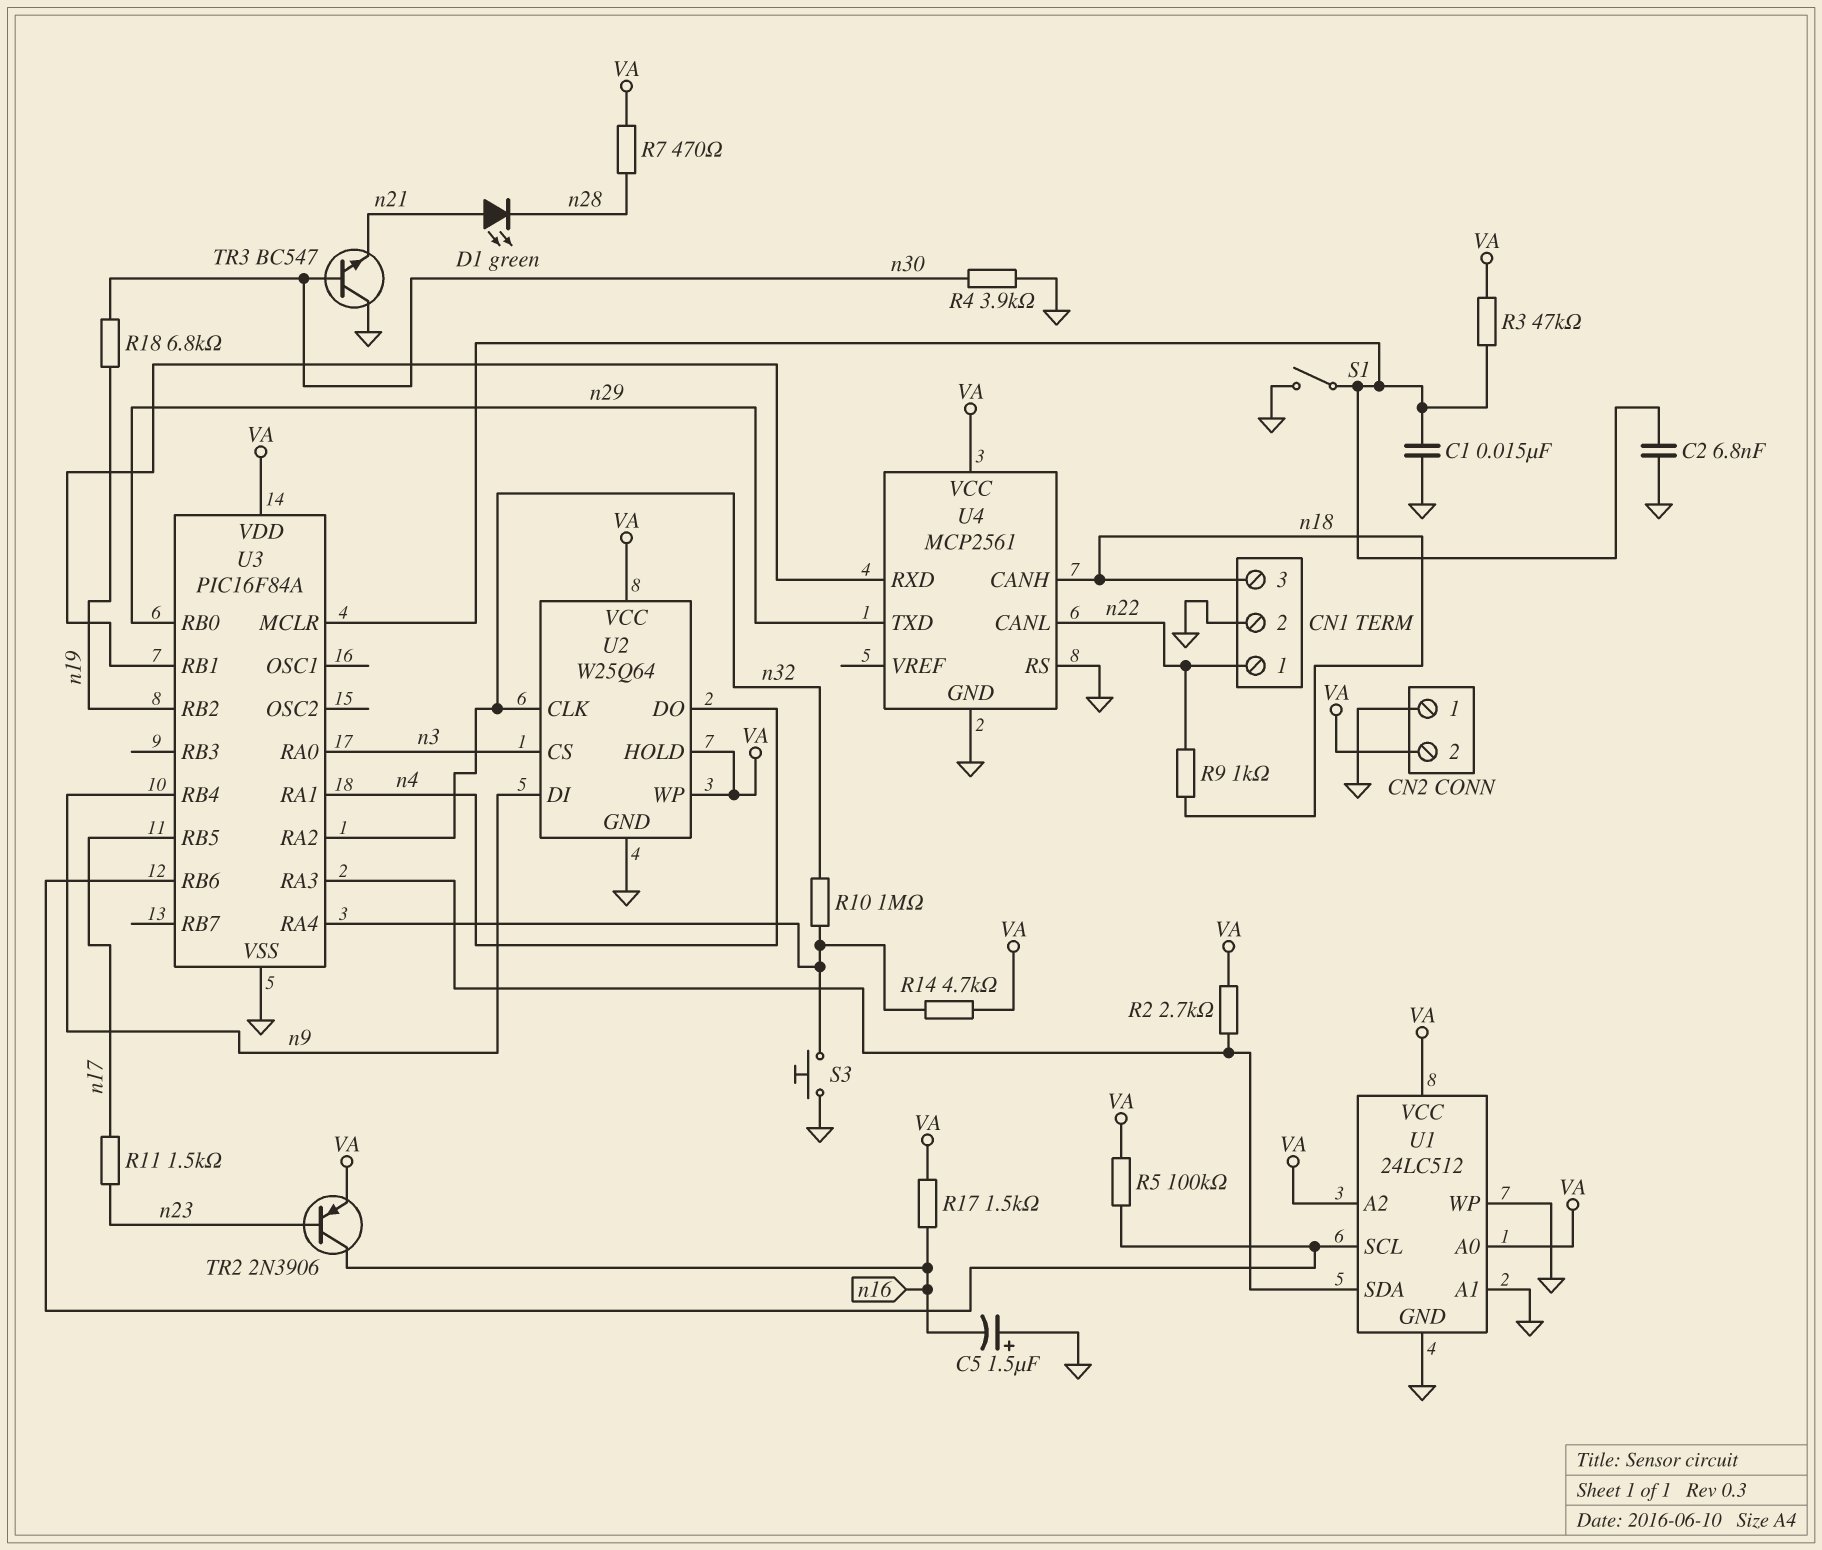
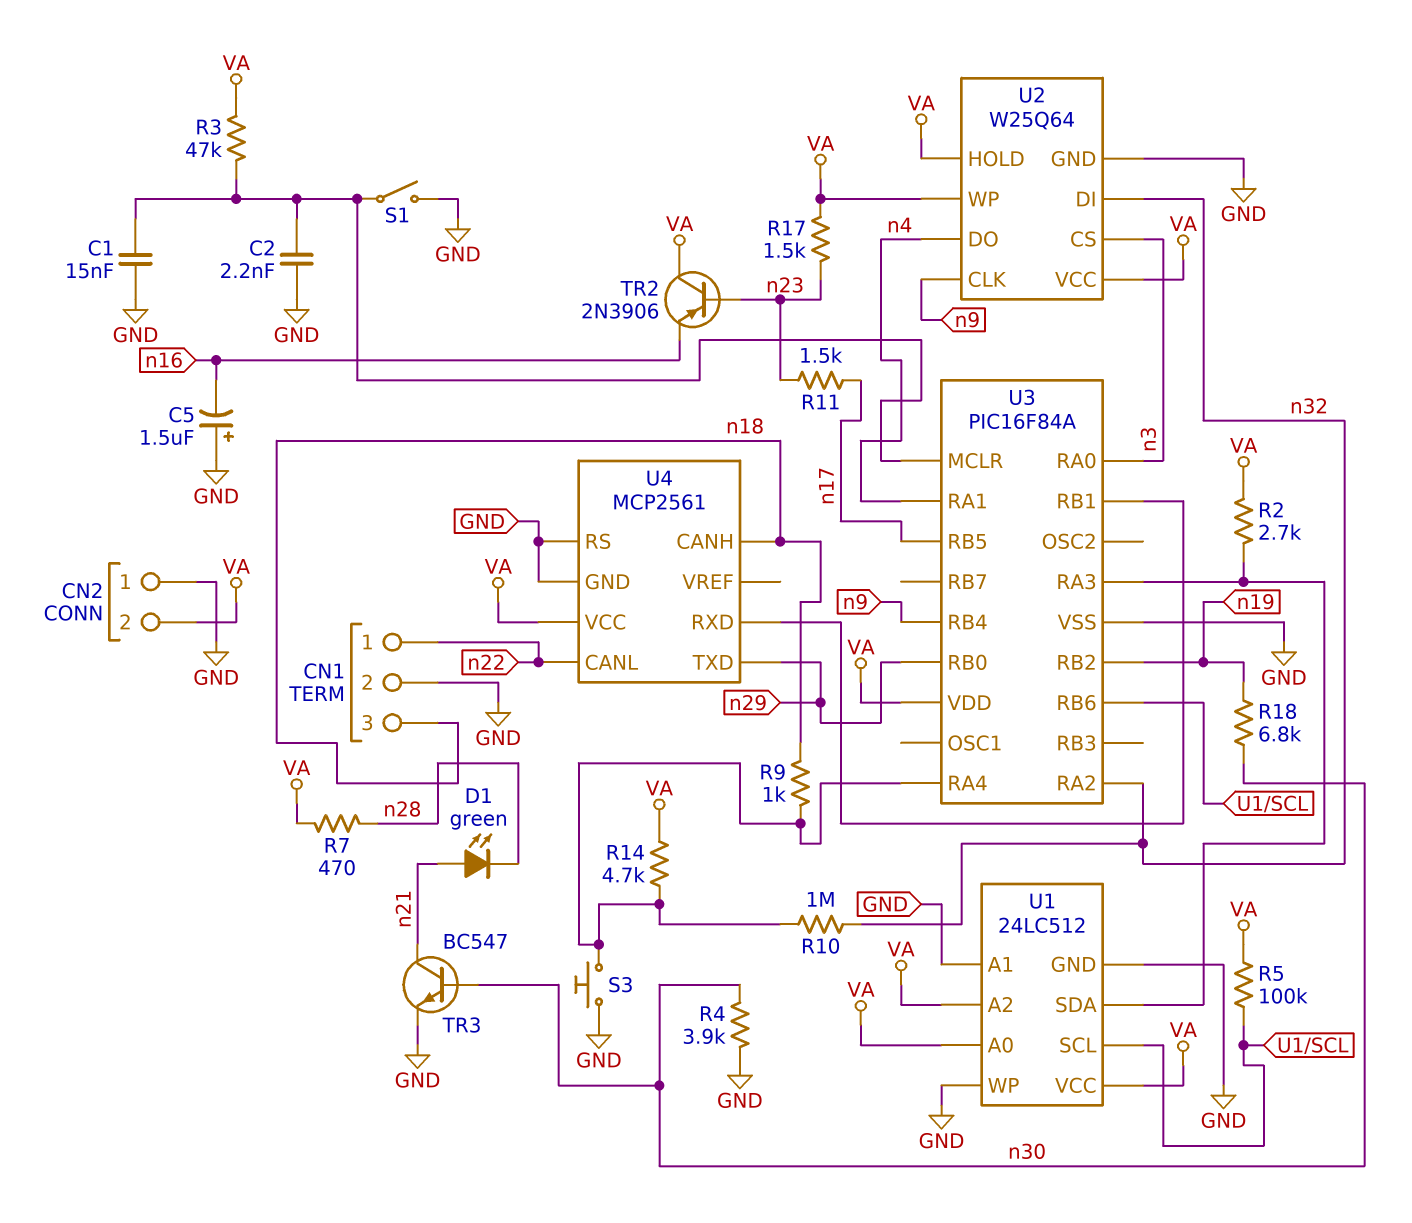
C2: 6.8nF (GND, U3/MCLR) -> 2.2nF (GND, U3/MCLR)
R9: 1k (n18, n22) -> 1k (U3/RA4, n18)
R17: 1.5k (VA, n16) -> 1.5k (VA, n23)
TR2: PNP 2N3906 (B n23, C n16, E VA) -> PNP 2N3906 (B n23, C VA, E n16)
TR3: NPN BC547 (B n30, C GND, E n21) -> NPN BC547 (B n30, C n21, E GND)
U2 pin CLK: n32 -> n9
U2 pin DI: n9 -> n32

